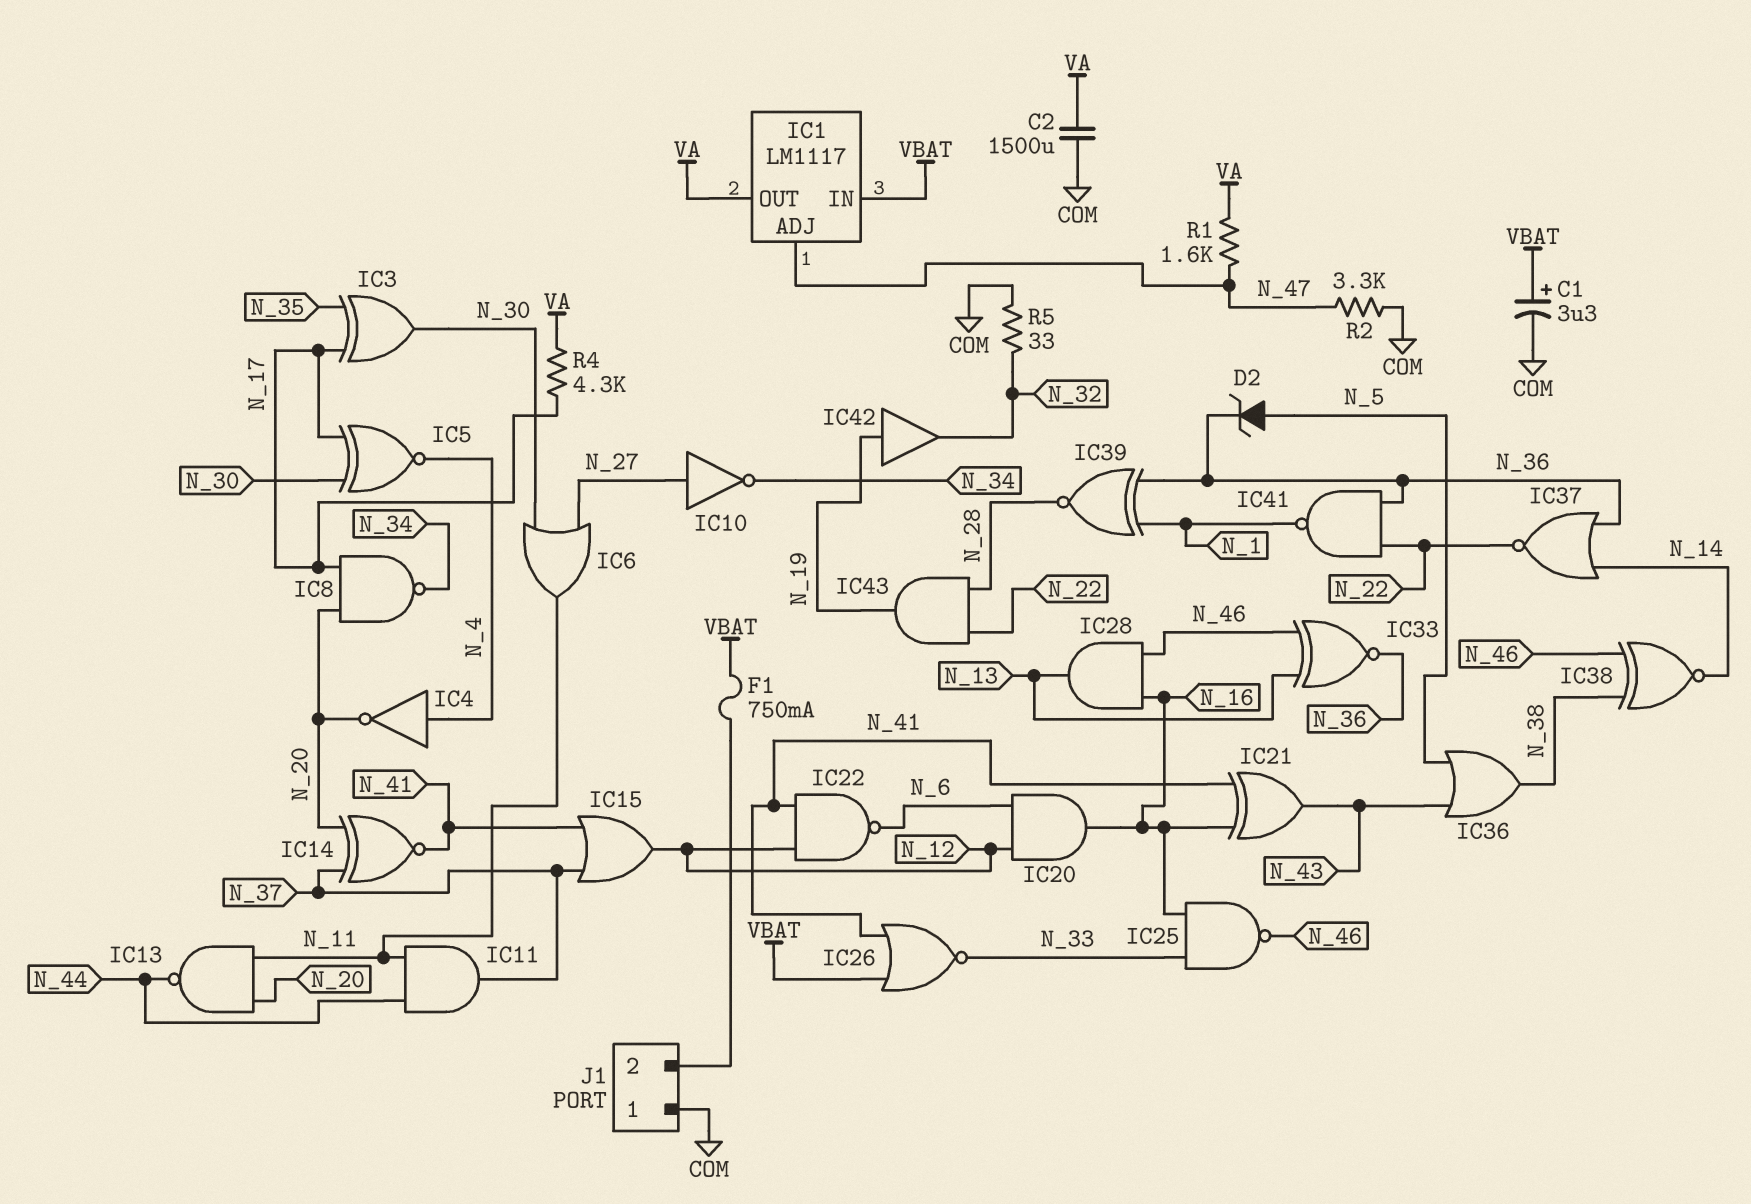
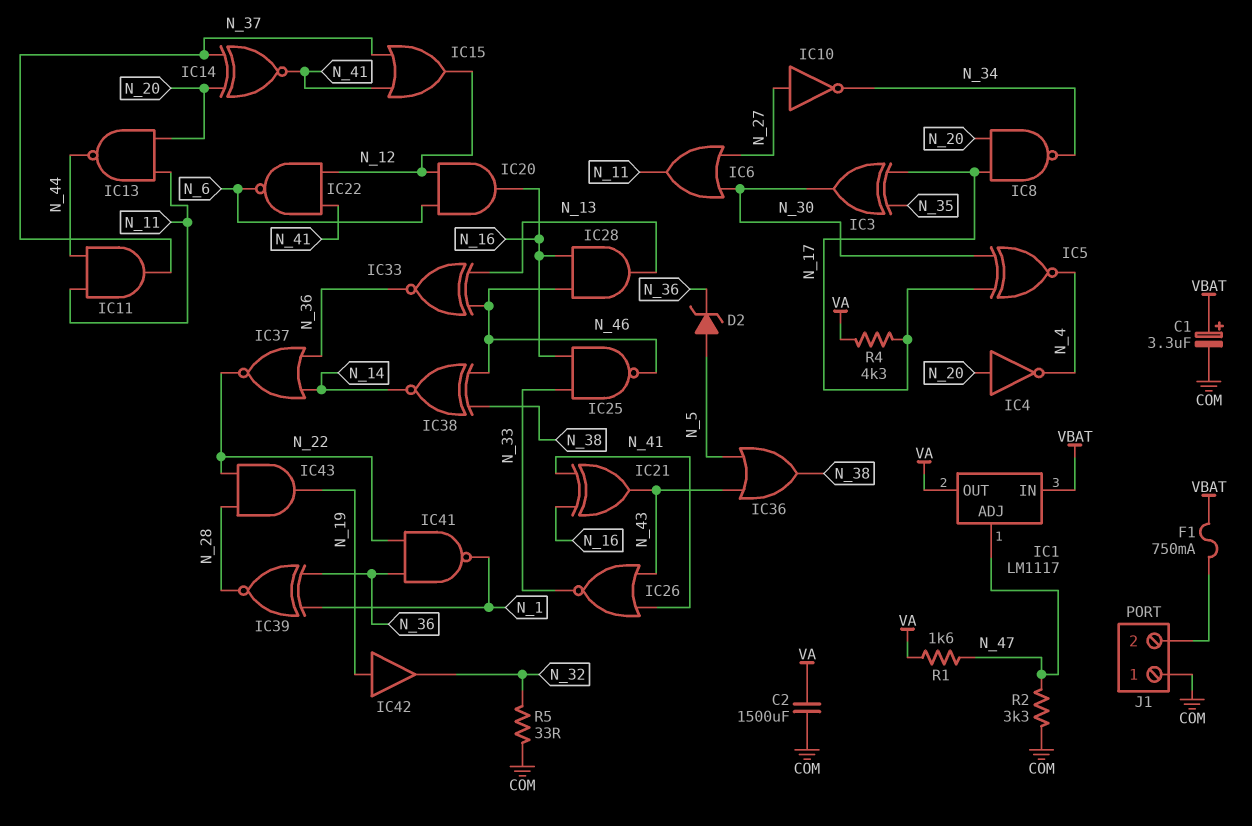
IC4: NOT (in N_4, out N_20) -> NOT (in N_20, out N_4)
IC26: NOR (in N_41, in VBAT, out N_33) -> NOR (in N_41, in N_43, out N_33)

